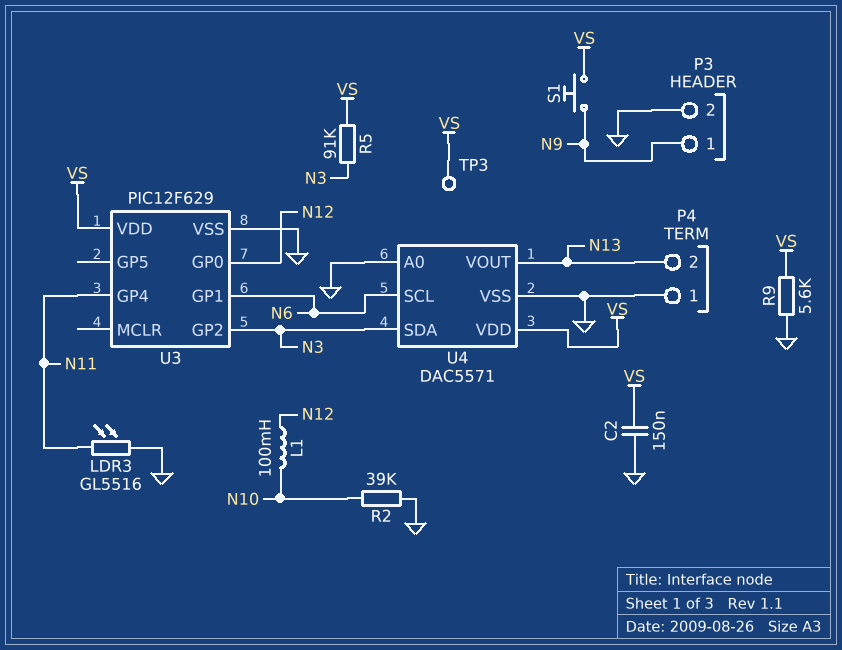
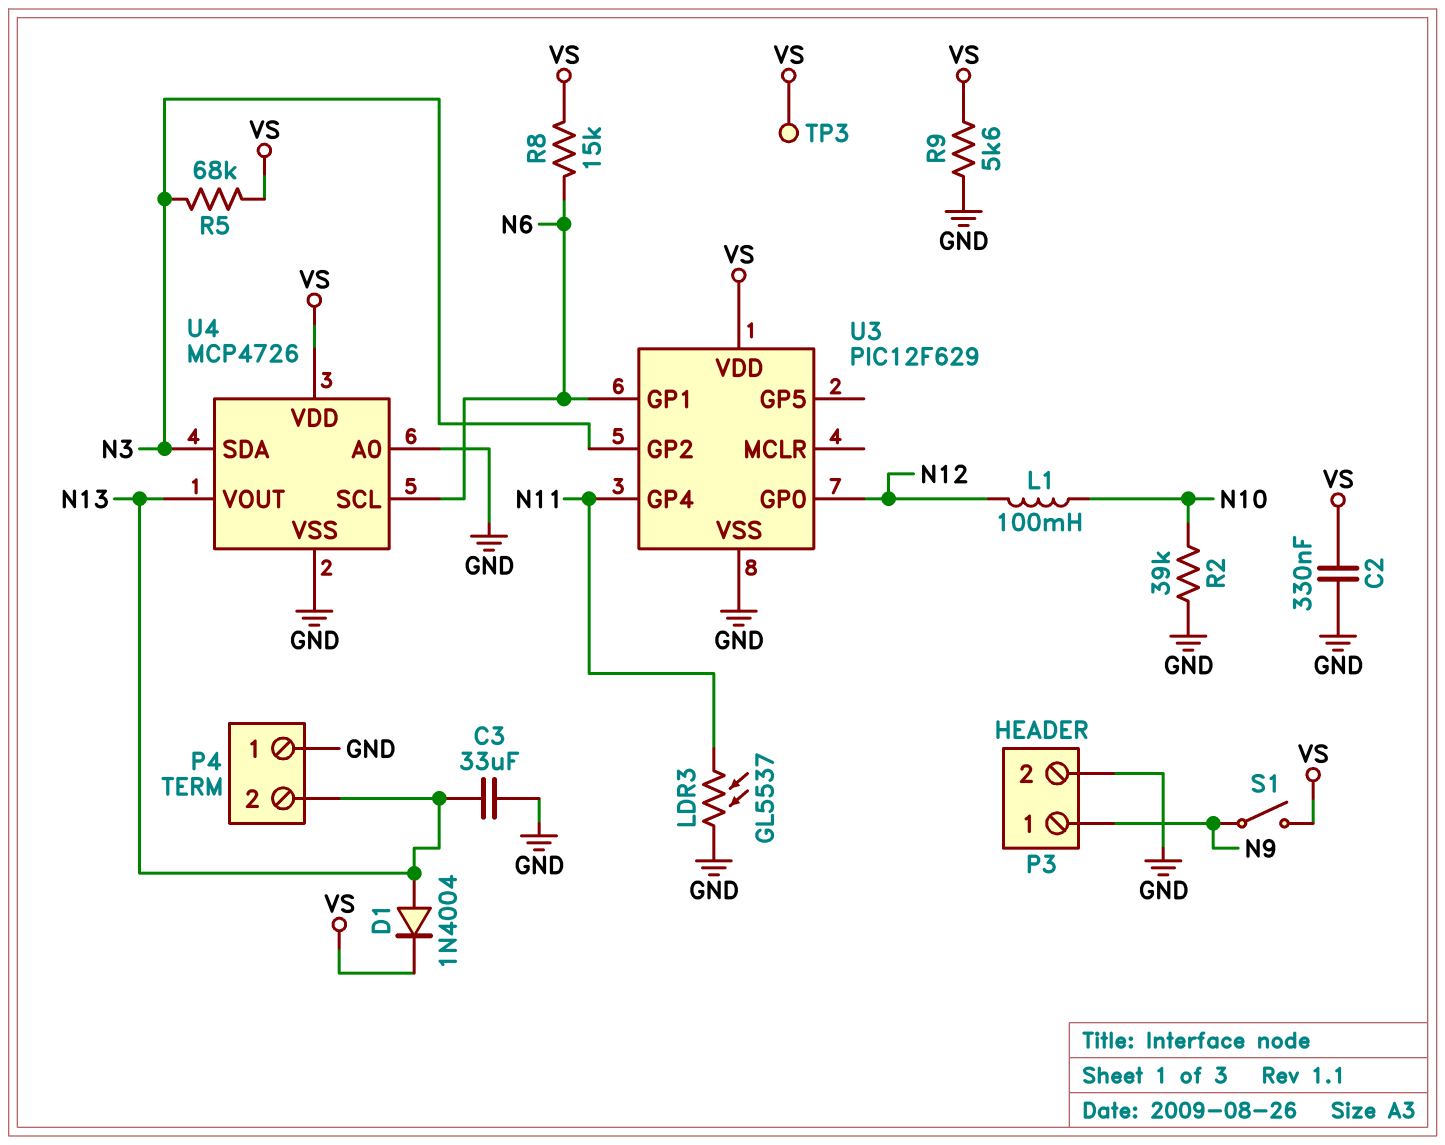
C2: 150nF (GND, VS) -> 330nF (GND, VS)
C3: none -> 33uF (GND, N13)
D1: none -> diode 1N4004 (A N13, K VS)
LDR3: GL5516 (GND, N11) -> GL5537 (GND, N11)
R5: 91k (N3, VS) -> 68k (N3, VS)
R8: none -> 15k (N6, VS)
S1: button (N9, VS) -> switch (N9, VS)
U4: DAC5571 -> MCP4726

